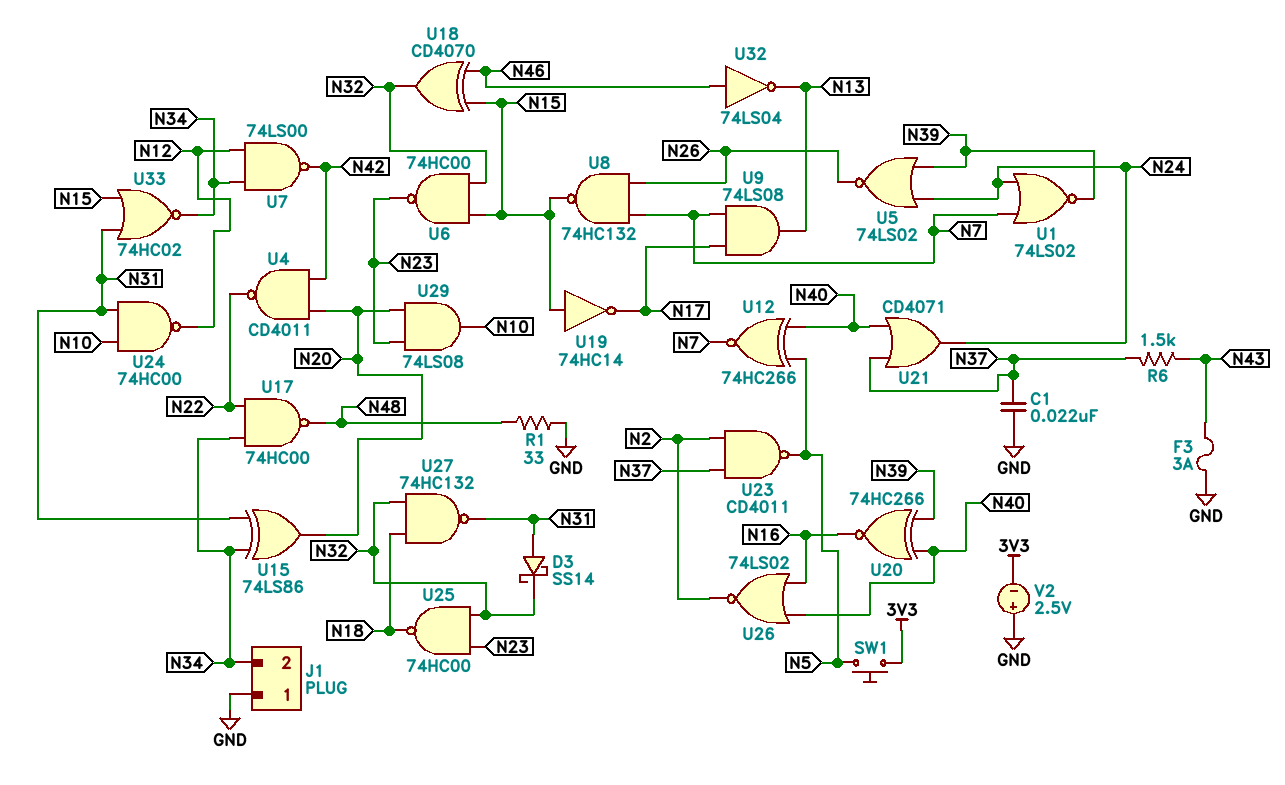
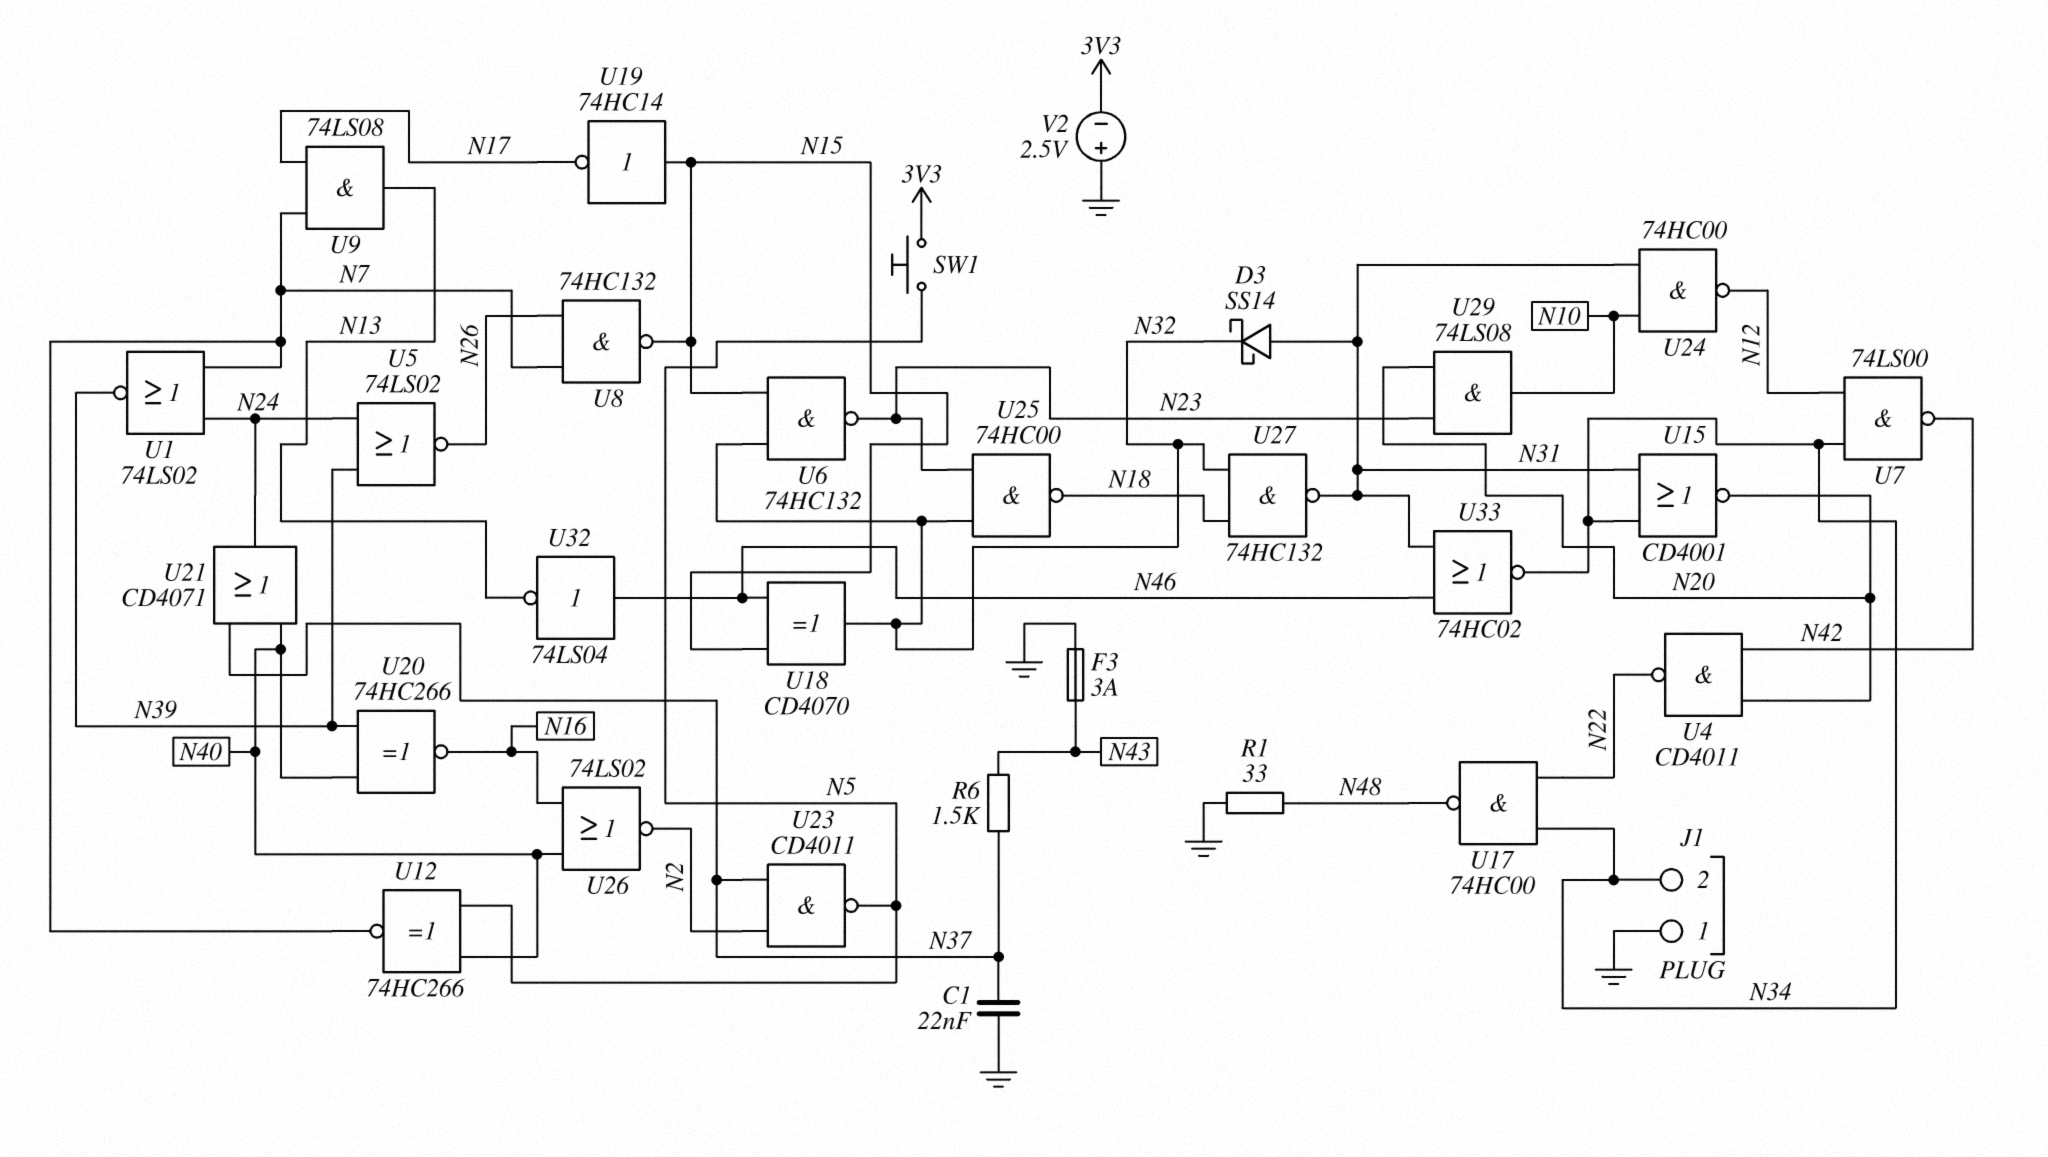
U6: NAND 74HC00 (in N15, in N32, out N23) -> NAND 74HC132 (in N15, in N32, out N23)
U15: XOR 74LS86 (in N31, in N34, out N20) -> NOR CD4001 (in N31, in N34, out N20)
U33: NOR 74HC02 (in N15, in N31, out N34) -> NOR 74HC02 (in N31, in N46, out N34)

